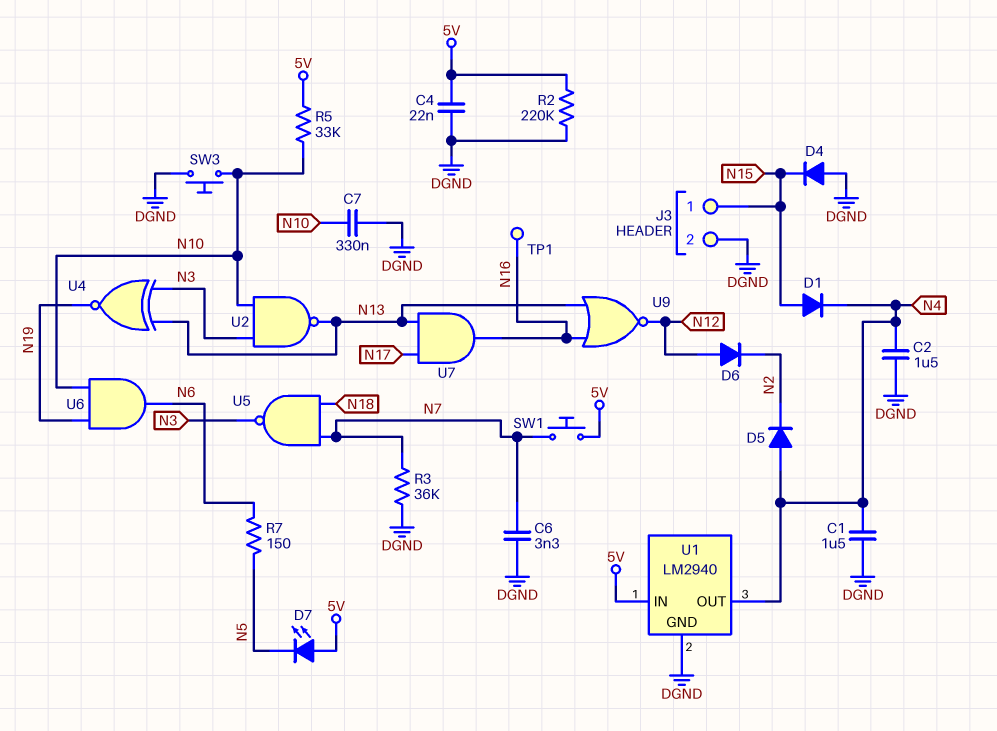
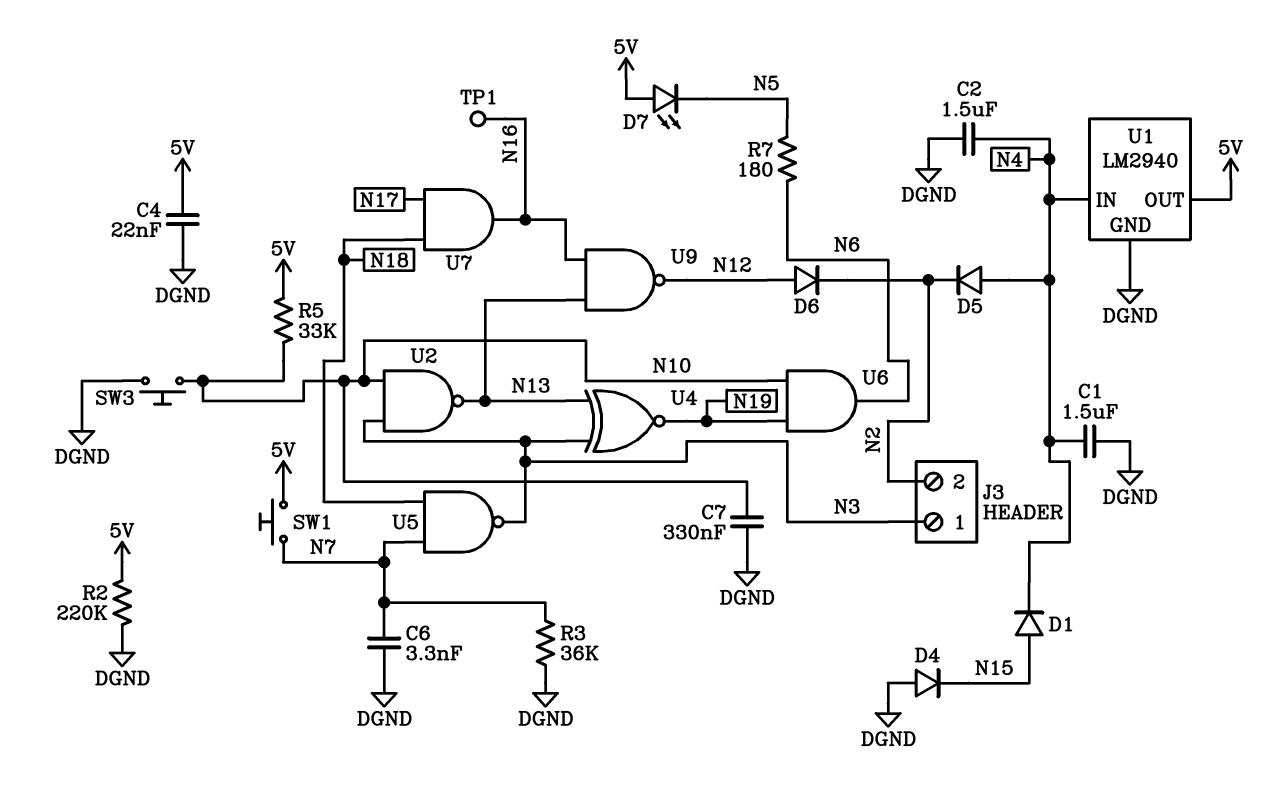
J3 pin 1: N15 -> N3
J3 pin 2: DGND -> N2
R7: 150 (N5, N6) -> 180 (N5, N6)
U1 pin IN: 5V -> N4
U1 pin OUT: N4 -> 5V
U7: AND (in N13, in N17, out N16) -> AND (in N17, in N18, out N16)
U9: NOR (in N13, in N16, out N12) -> NAND (in N13, in N16, out N12)

